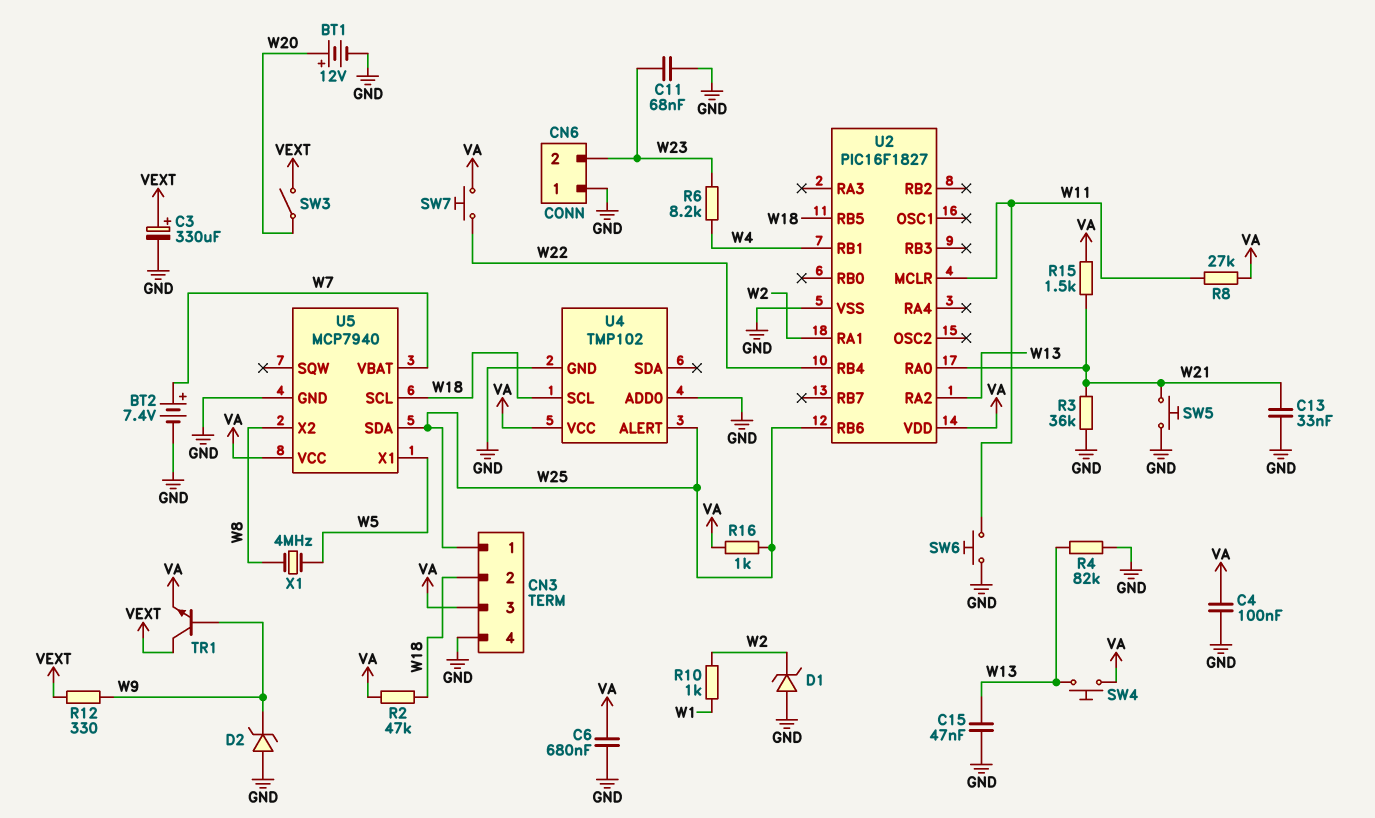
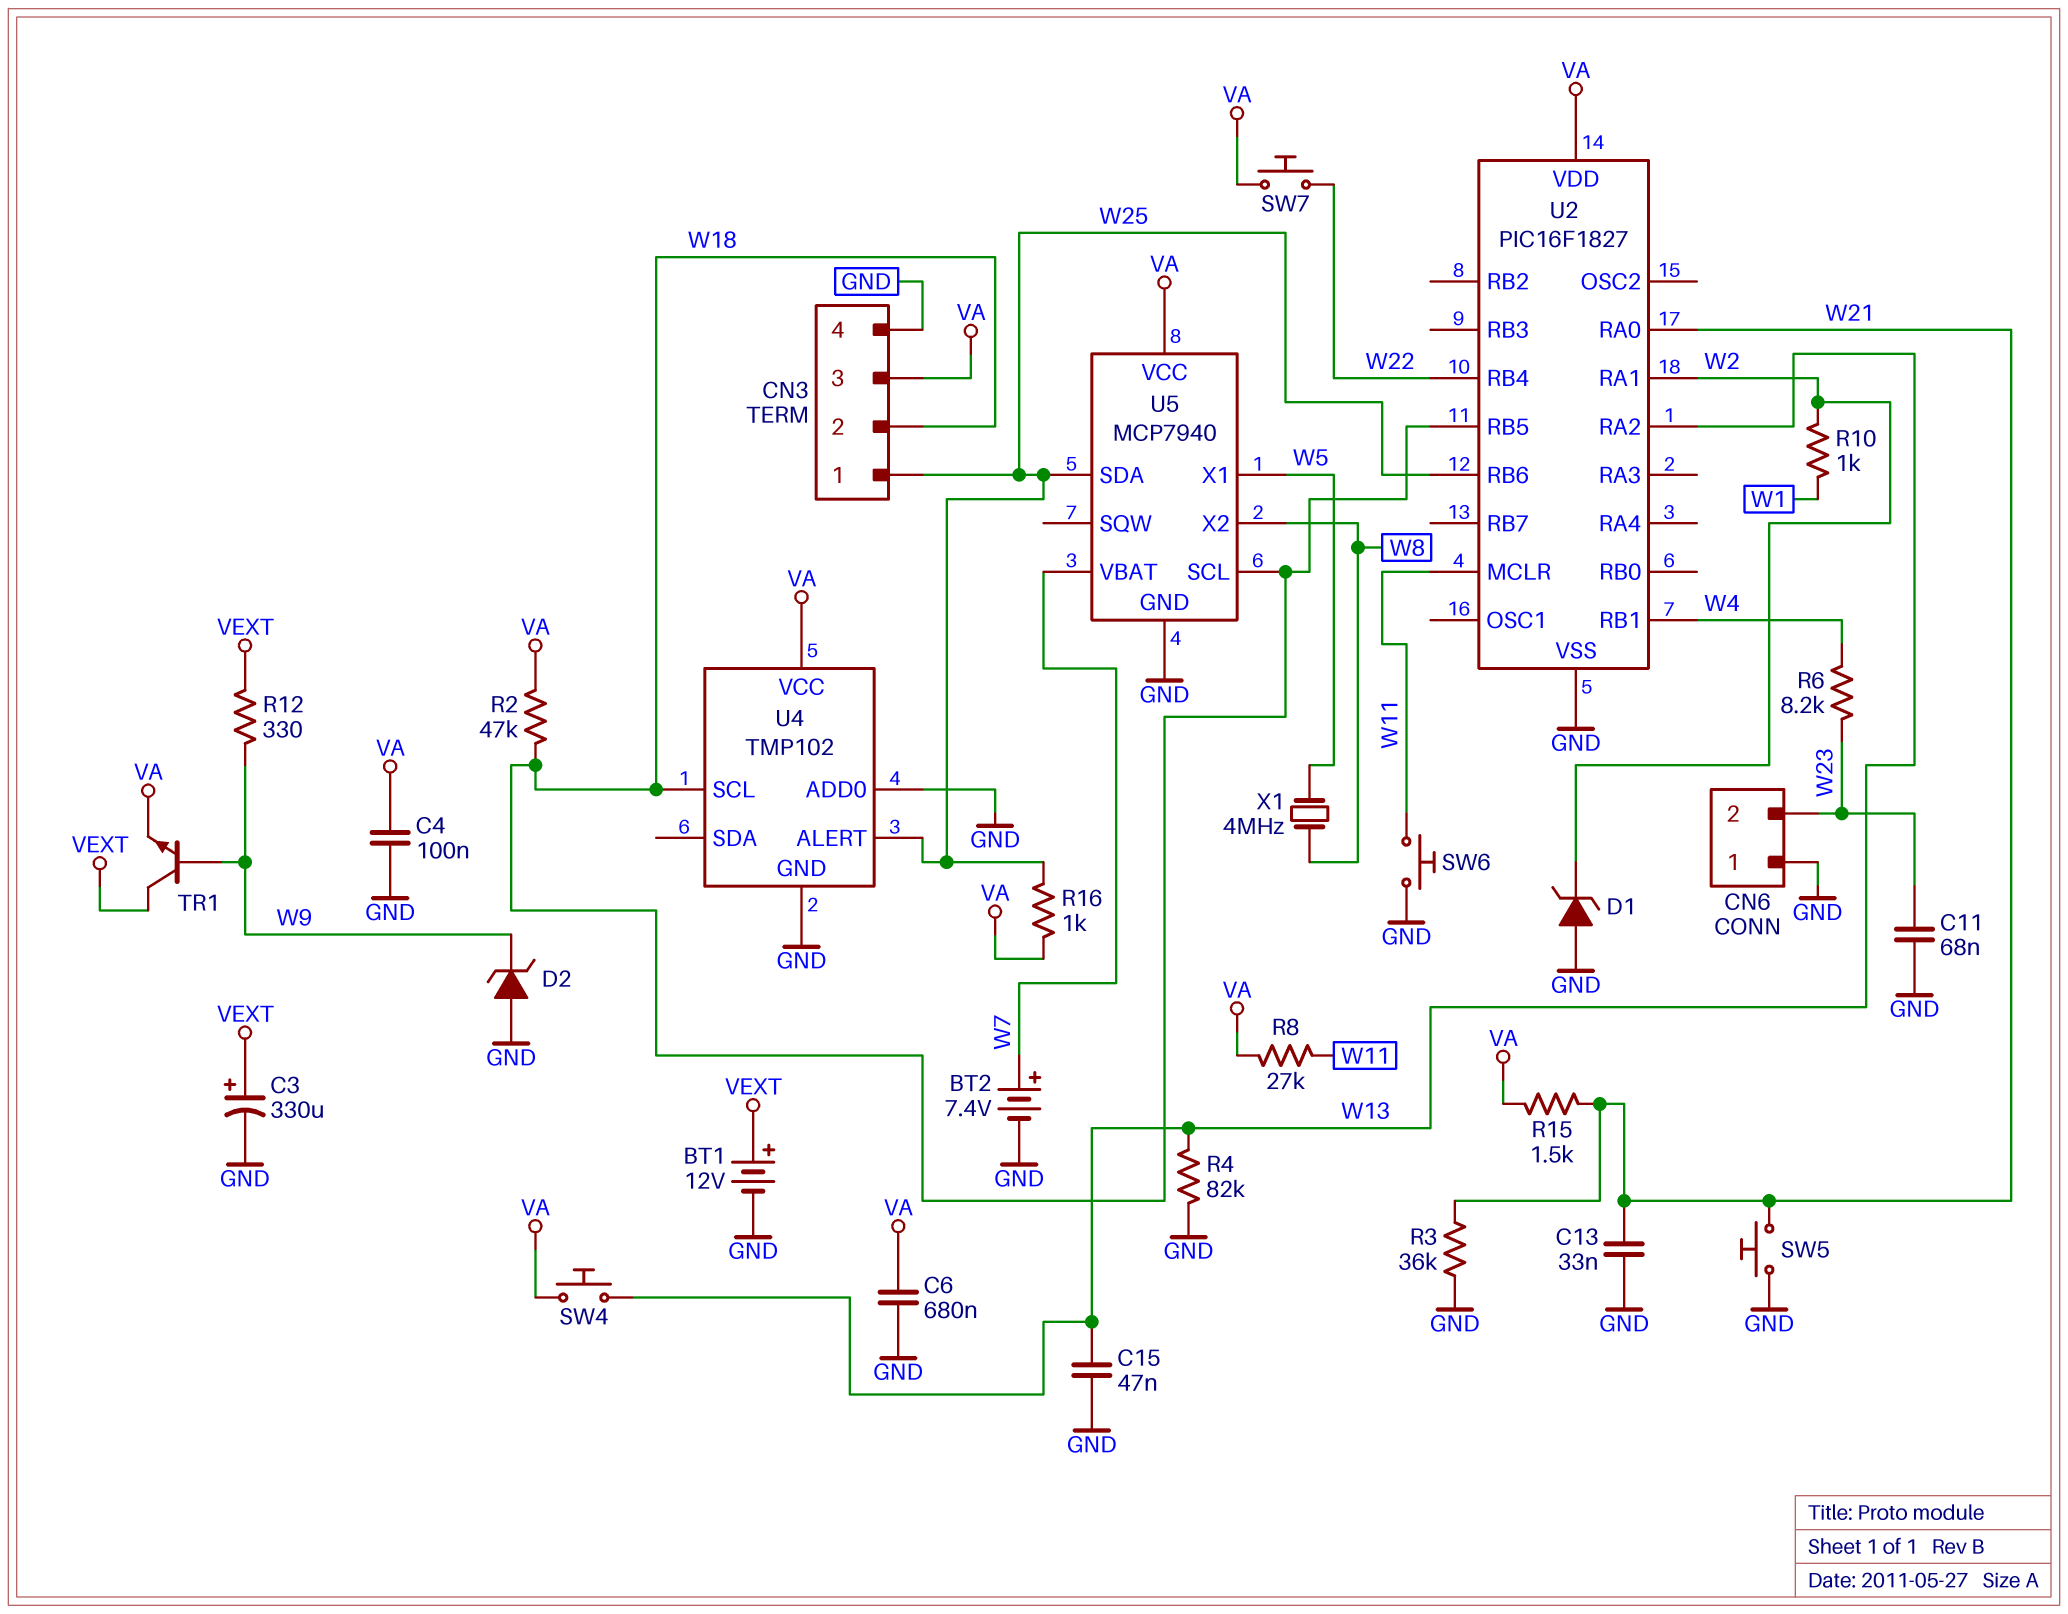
BT1: 12V (plus W20, minus GND) -> 12V (plus VEXT, minus GND)
SW3: switch (VEXT, W20) -> none

